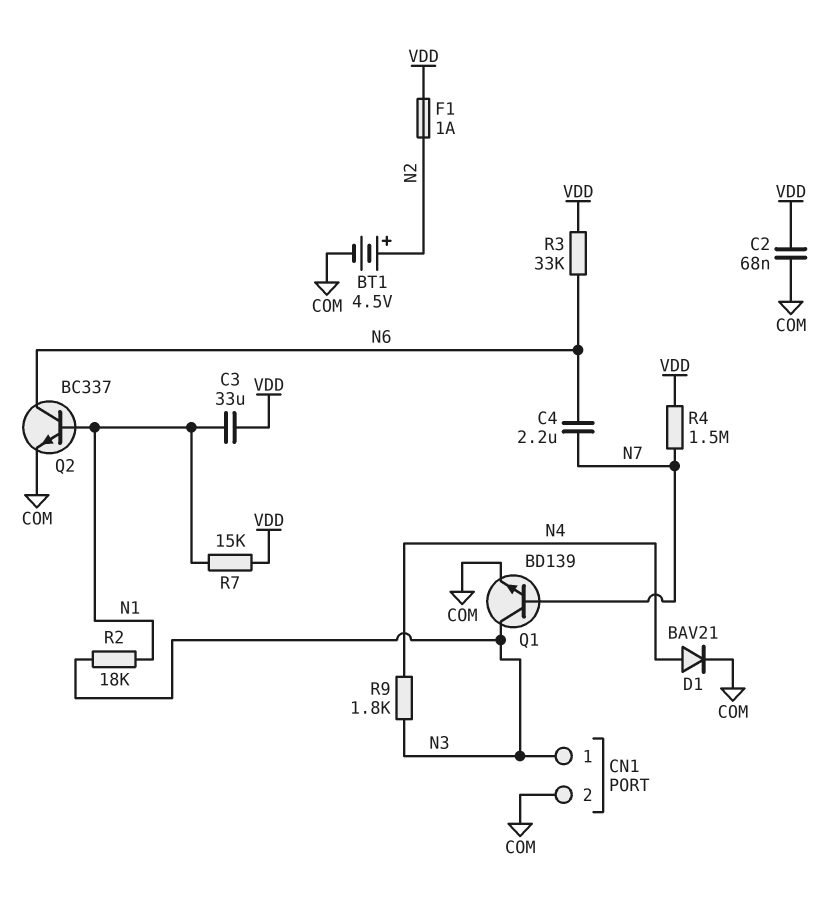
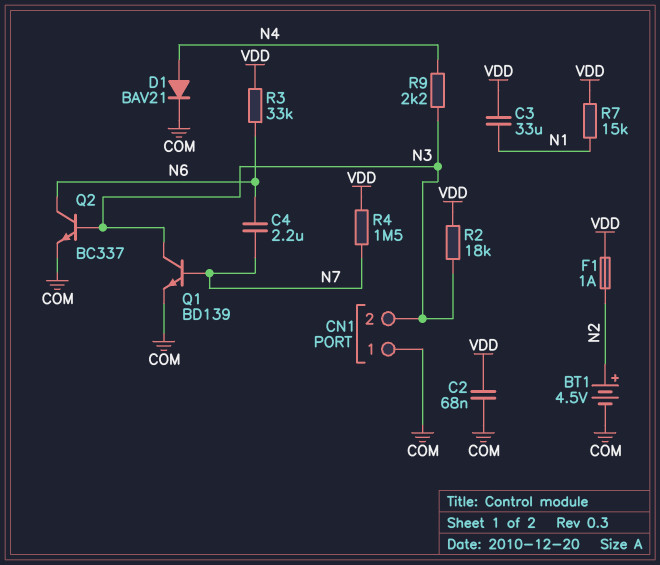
CN1 pin 1: N3 -> COM
CN1 pin 2: COM -> N3
Q2: NPN BC337 (B N1, C N6, E COM) -> NPN BC337 (B N3, C N6, E COM)
R2: 18k (N1, N3) -> 18k (N3, VDD)
R9: 1.8k (N3, N4) -> 2.2k (N3, N4)

